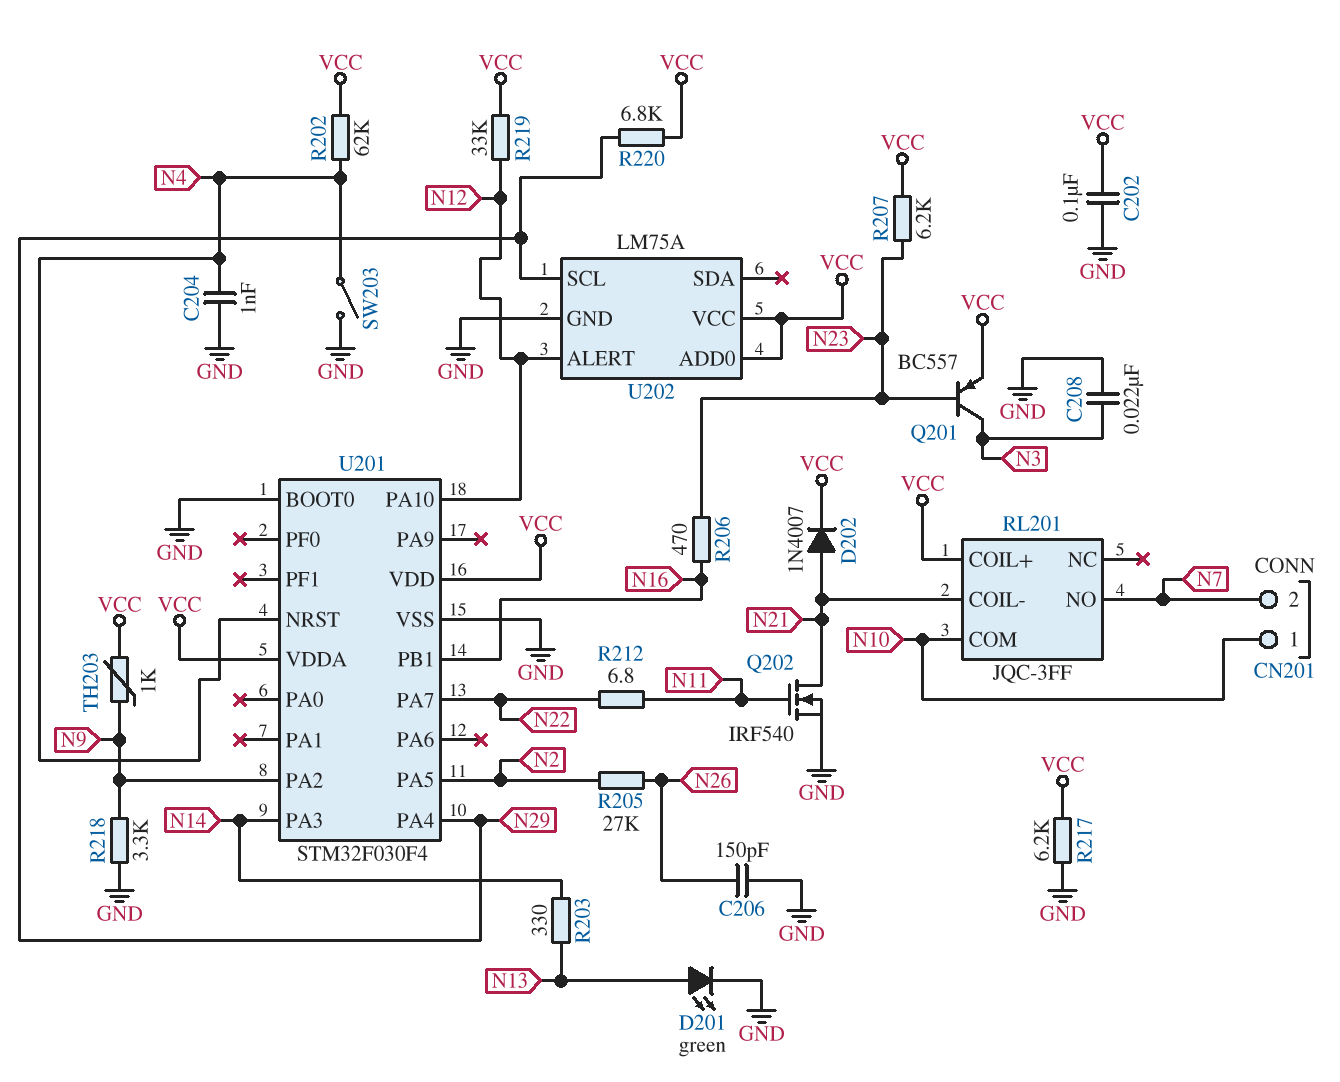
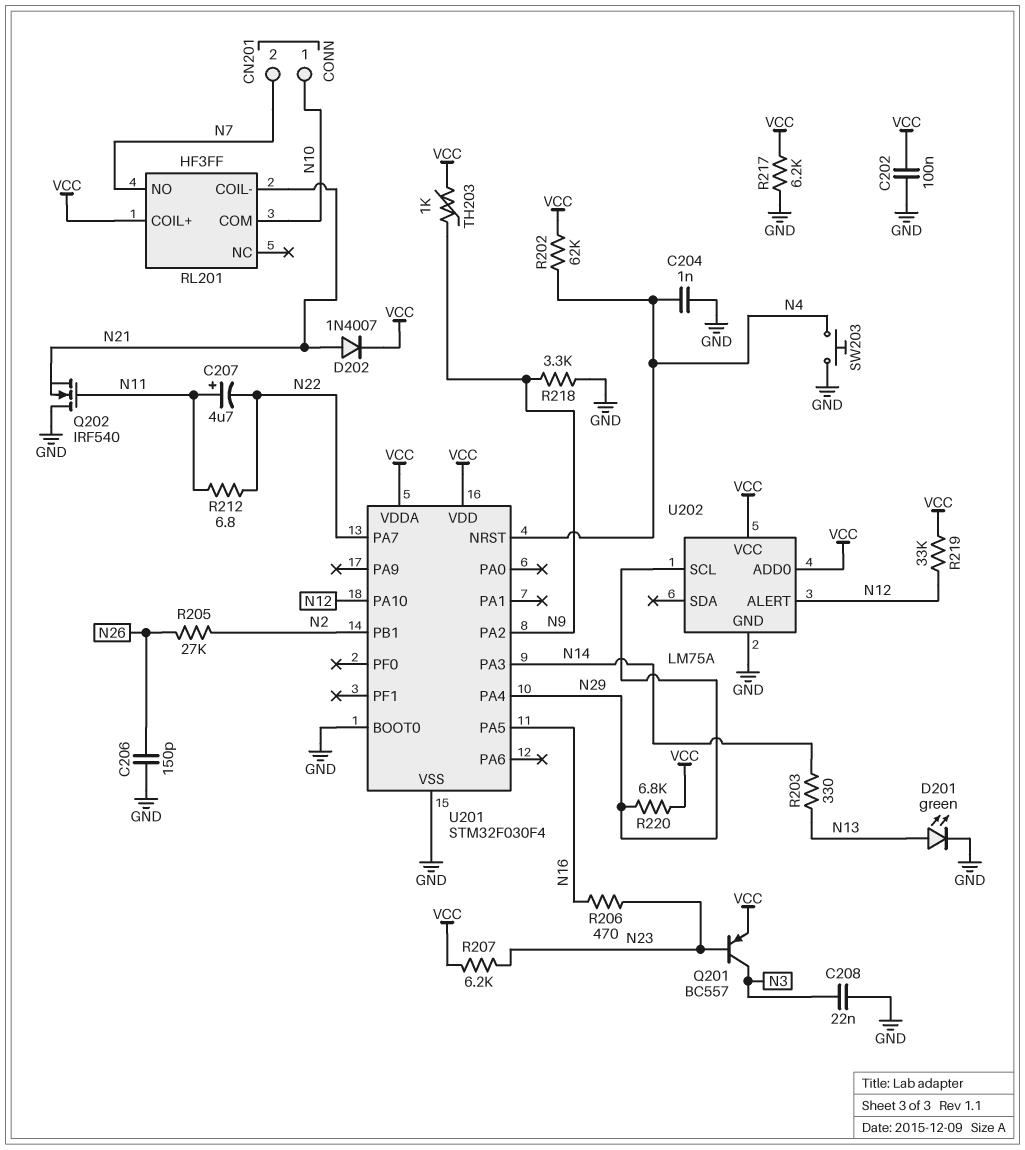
C207: none -> 4.7uF (plus N11, minus N22)
Q202: NMOS IRF540 (G N11, D N21, S GND) -> NMOS IRF540 (G N11, D GND, S N21)
RL201: JQC-3FF -> HF3FF
SW203: switch (GND, N4) -> button (GND, N4)
U201 pin PA5: N2 -> N16
U201 pin PB1: N16 -> N2

